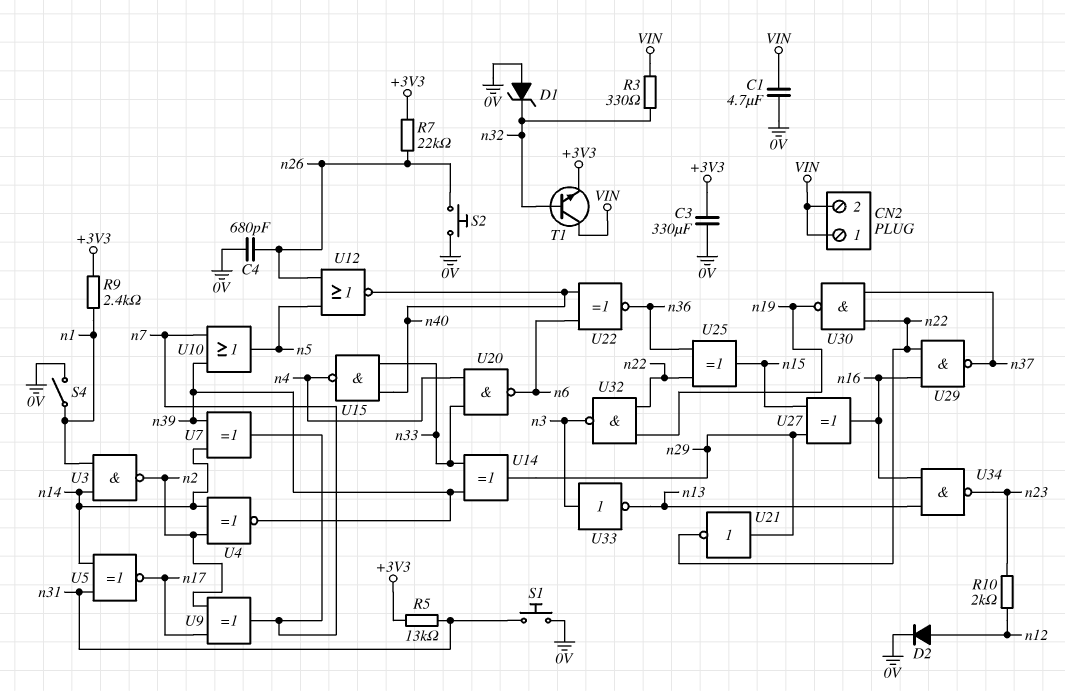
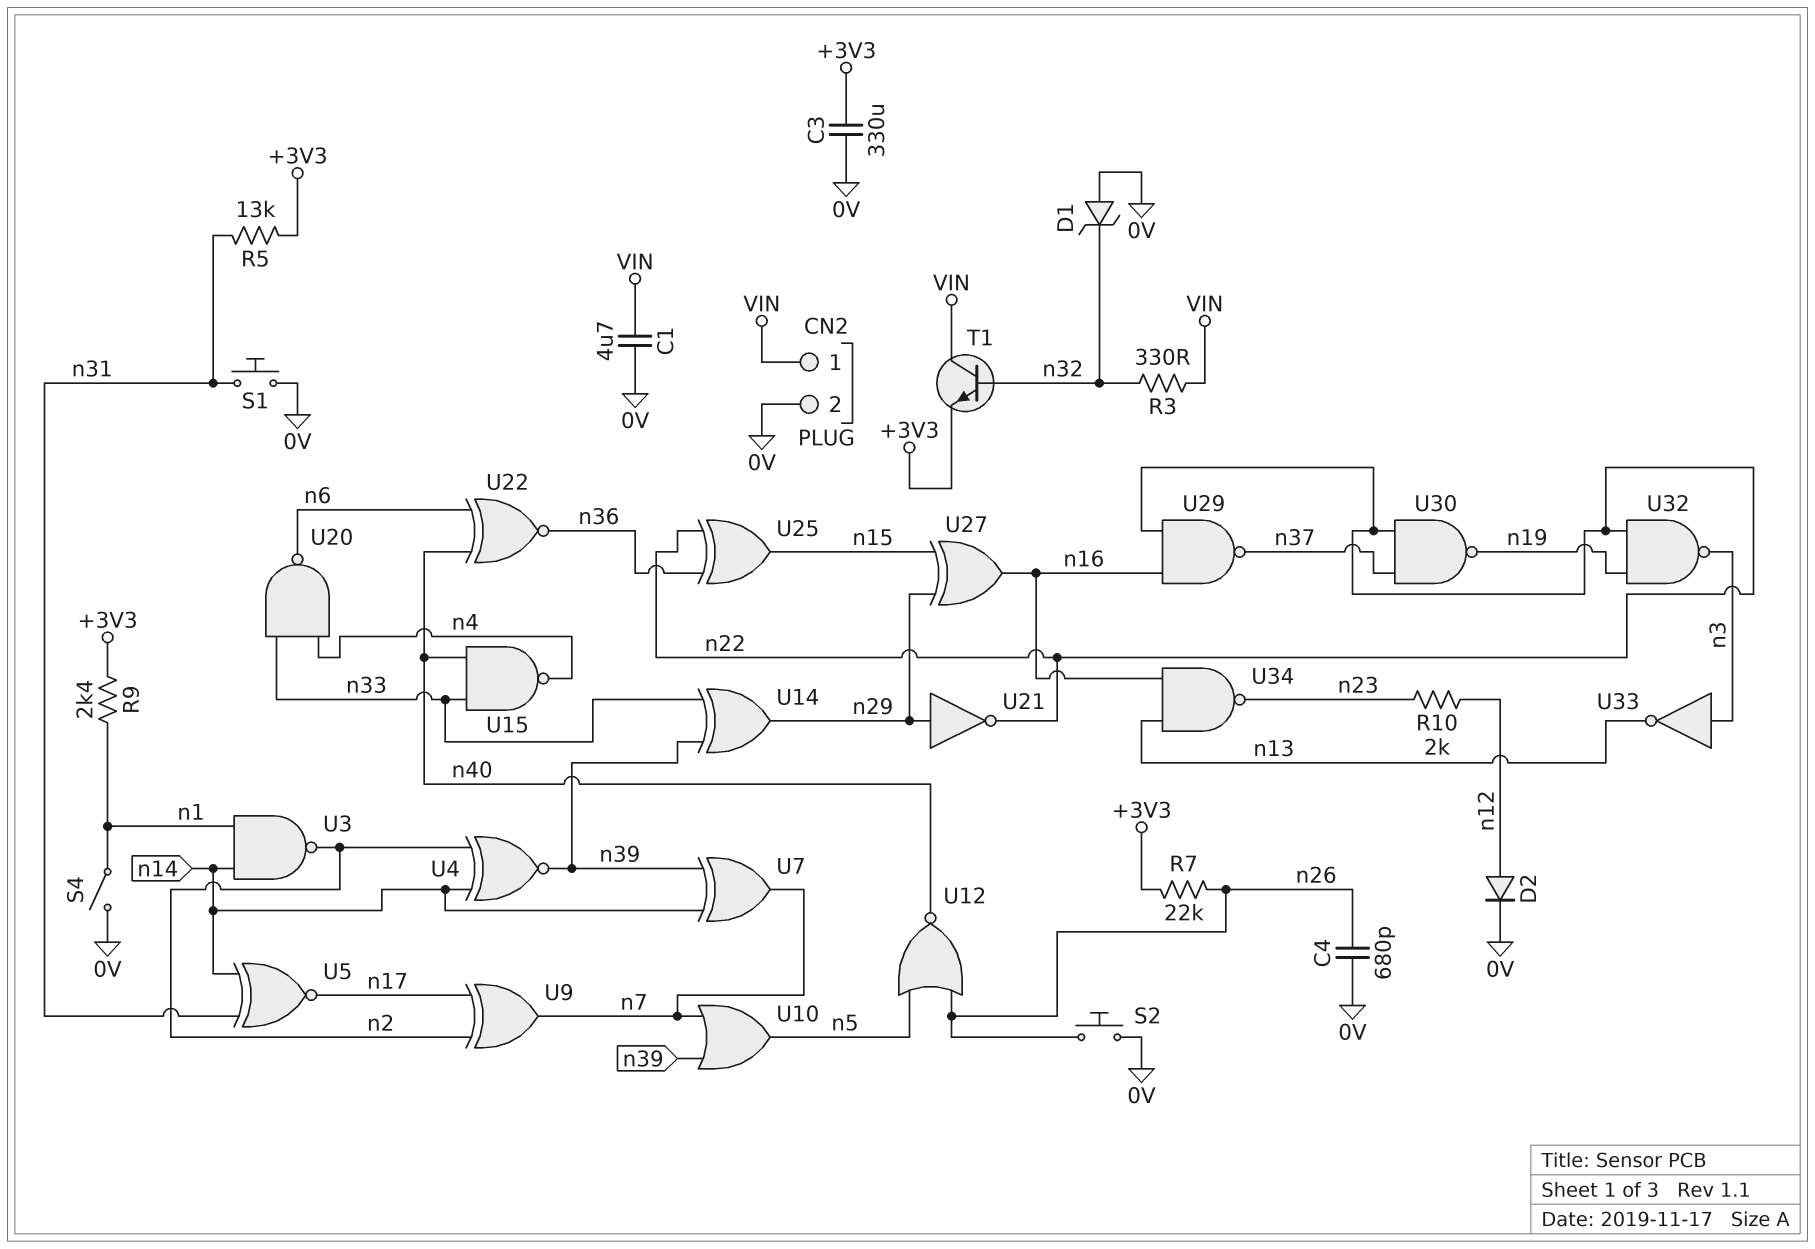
CN2 pin 2: VIN -> 0V

